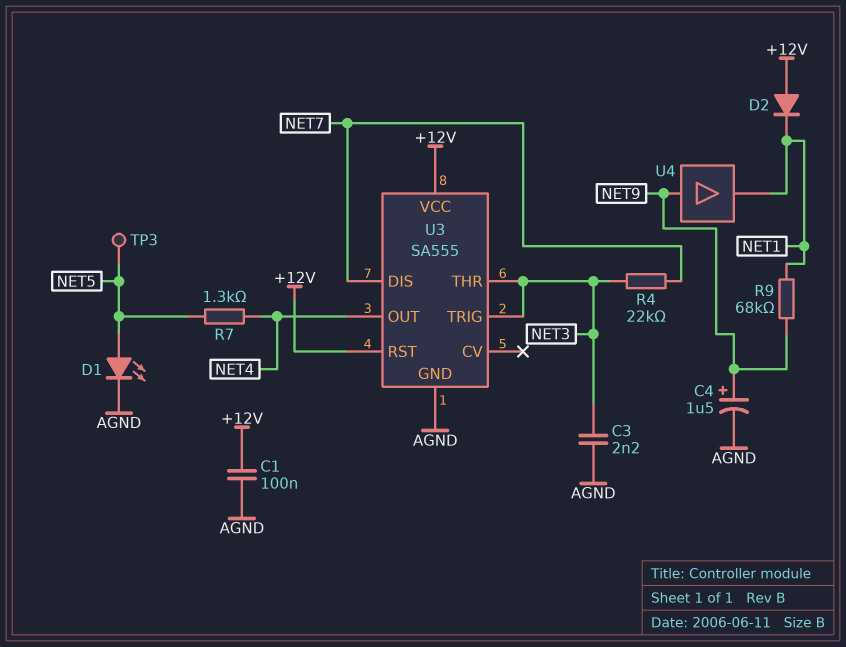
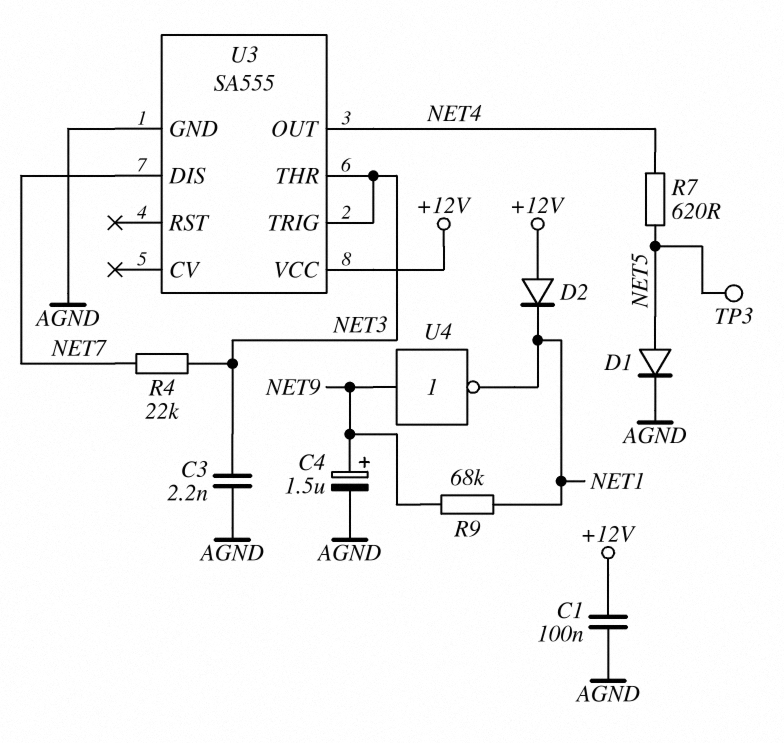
D1: LED (A NET5, K AGND) -> diode (A NET5, K AGND)
R7: 1.3k (NET4, NET5) -> 620 (NET4, NET5)
U3 pin RST: +12V -> none
U4: buffer (in NET9, out NET1) -> NOT (in NET9, out NET1)

